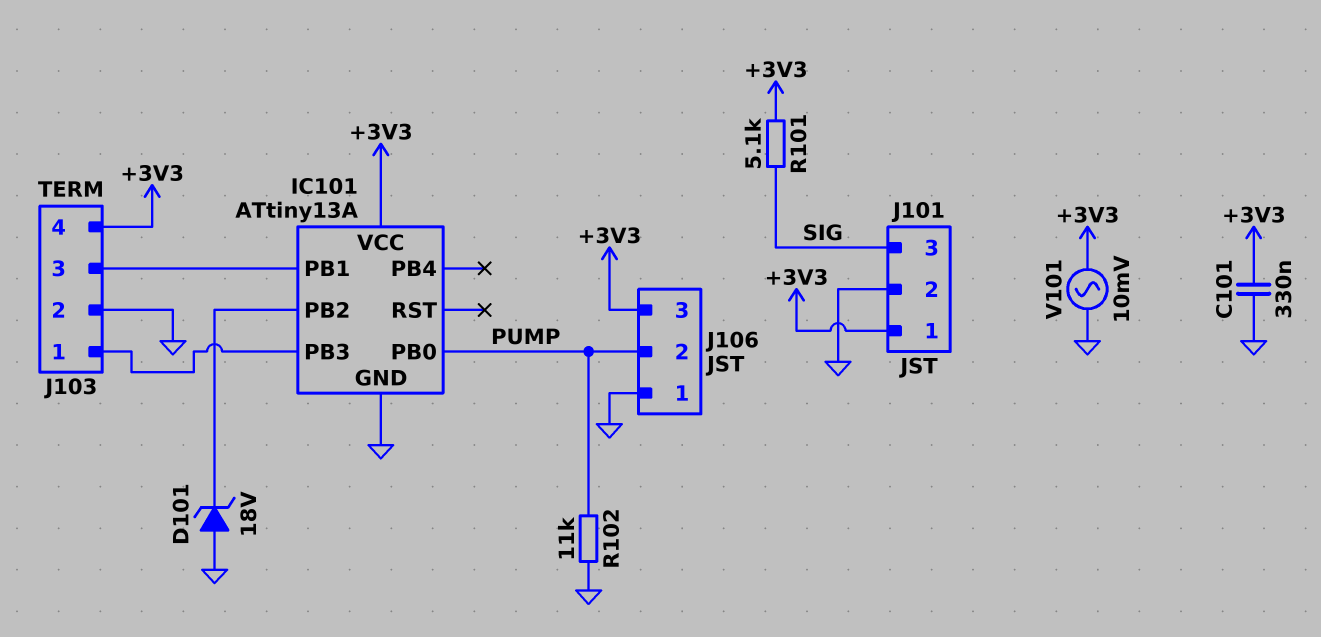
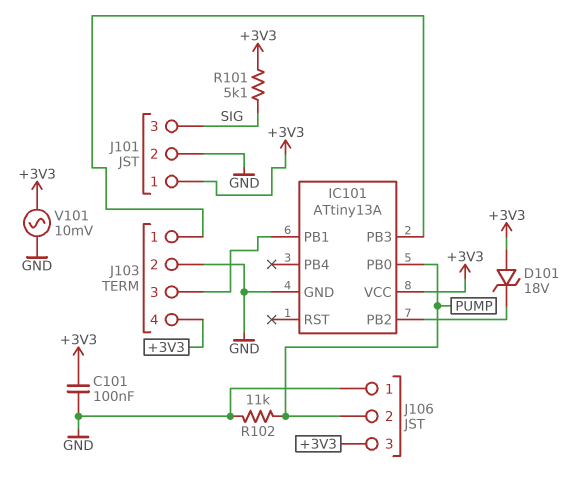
C101: 330nF (+3V3, GND) -> 100nF (+3V3, GND)
D101: zener 18V (A GND, K IC101/PB2) -> zener 18V (A +3V3, K IC101/PB2)

